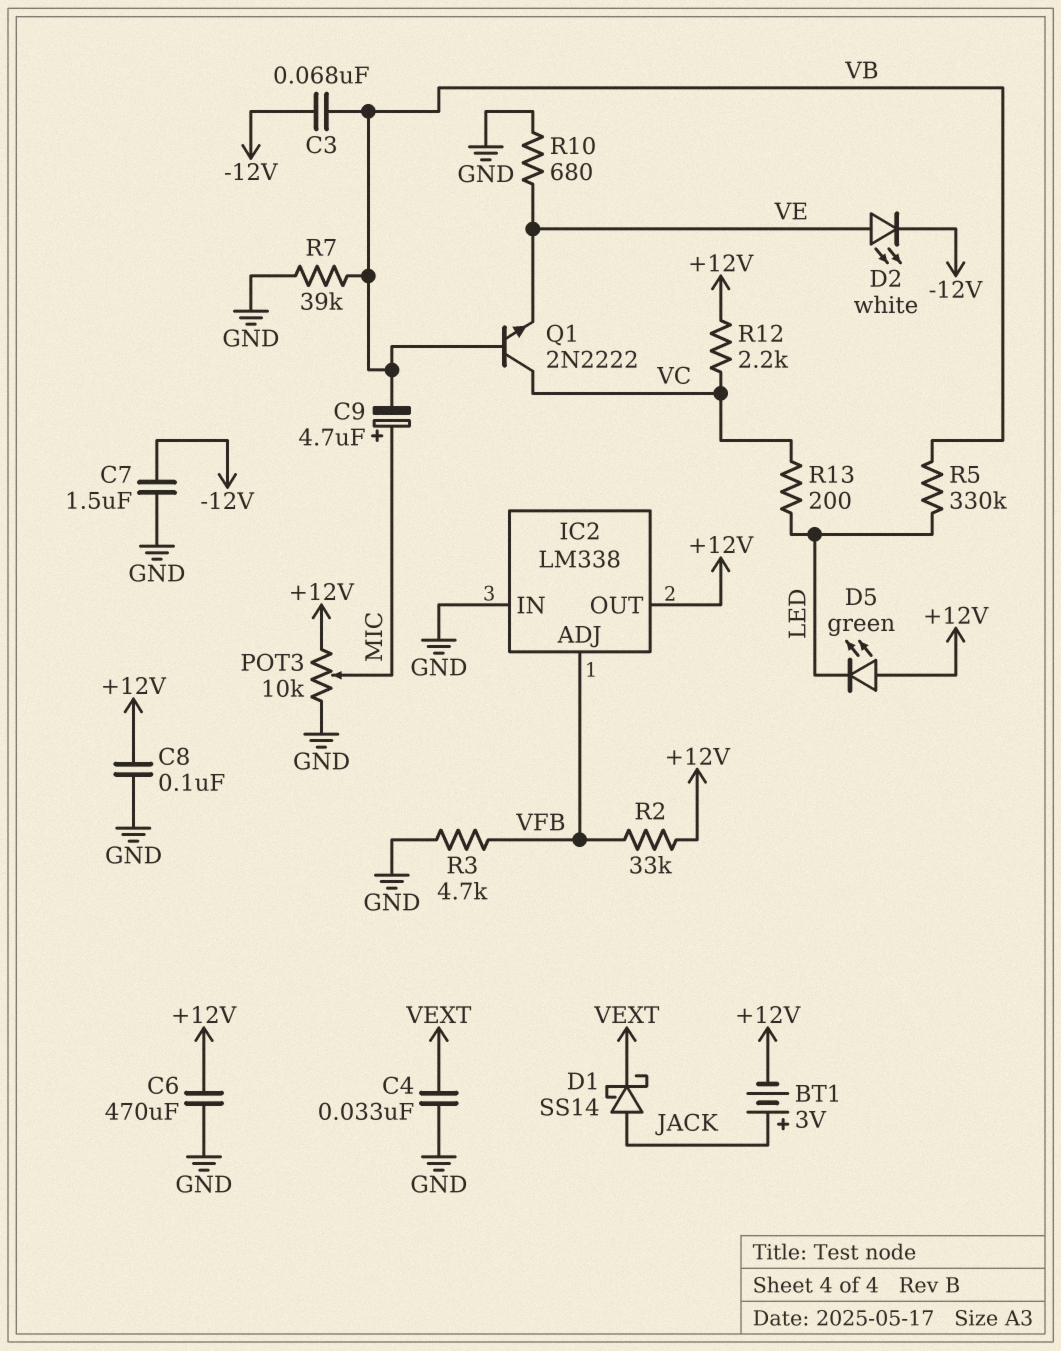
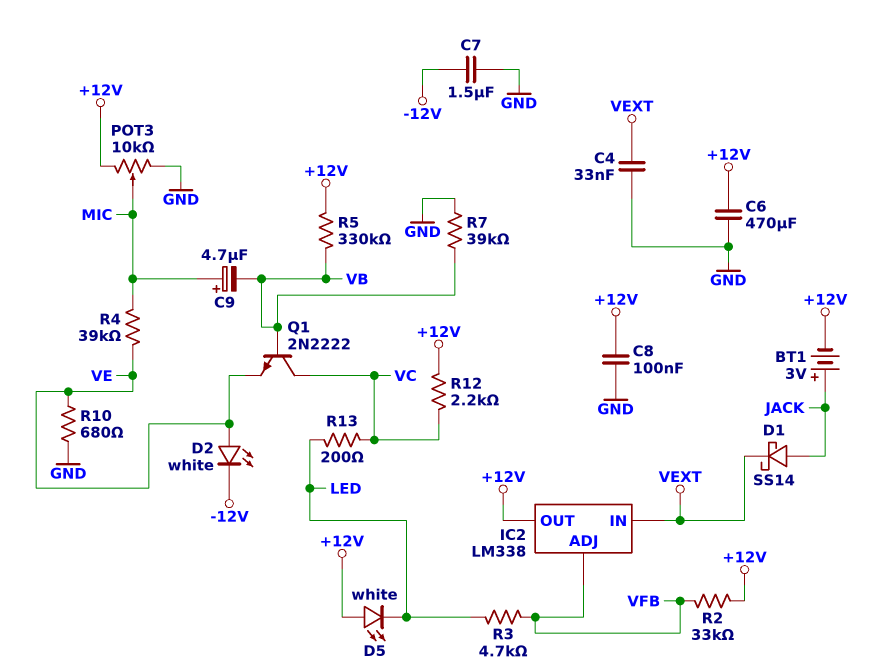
C3: 68nF (-12V, VB) -> none
D5: LED green (A +12V, K LED) -> LED white (A +12V, K LED)
IC2 pin IN: GND -> VEXT
R3: 4.7k (GND, VFB) -> 4.7k (LED, VFB)
R4: none -> 39k (MIC, VE)
R5: 330k (LED, VB) -> 330k (+12V, VB)

